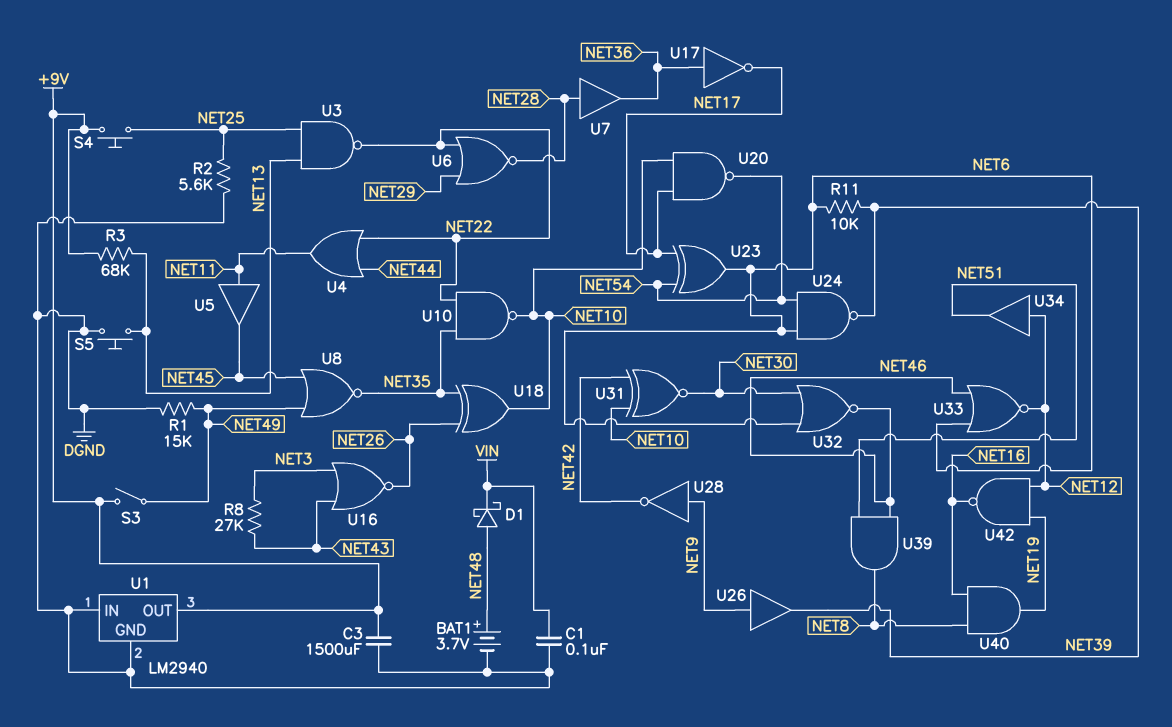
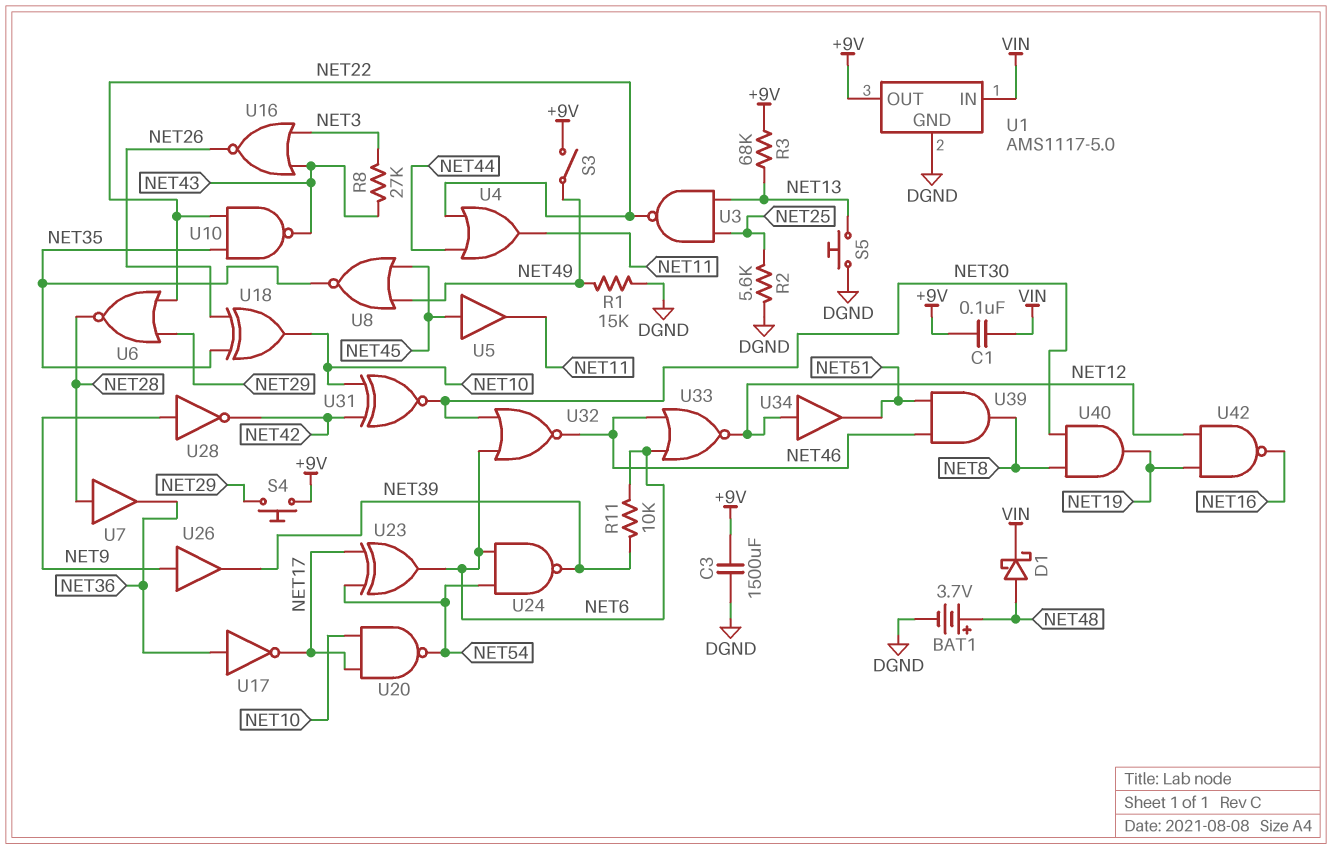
C1: 100nF (DGND, VIN) -> 100nF (+9V, VIN)
S4: button (+9V, NET25) -> button (+9V, NET29)
U1: LM2940 -> AMS1117-5.0
U1 pin IN: DGND -> VIN
U5: buffer (in NET11, out NET45) -> buffer (in NET45, out NET11)
U10: NAND (in NET22, in NET35, out NET10) -> NAND (in NET22, in NET35, out NET43)
U40: AND (in NET8, in NET16, out NET19) -> AND (in NET8, in NET30, out NET19)

